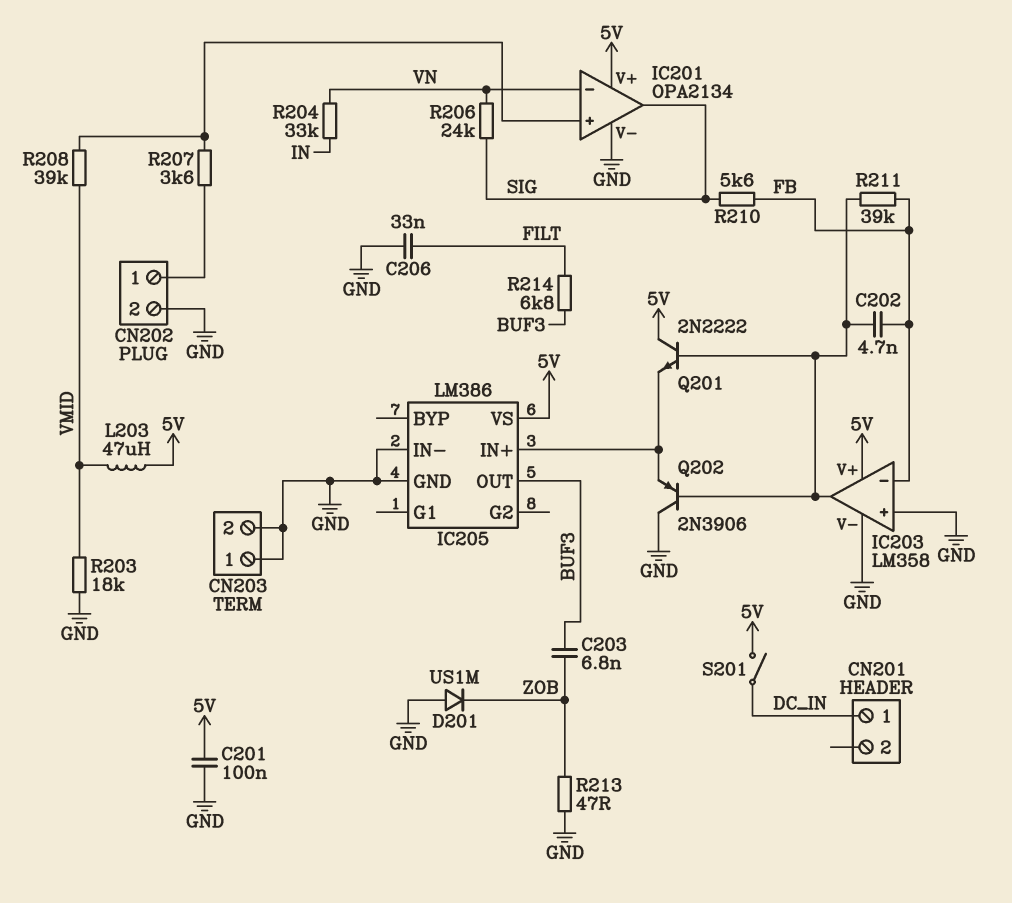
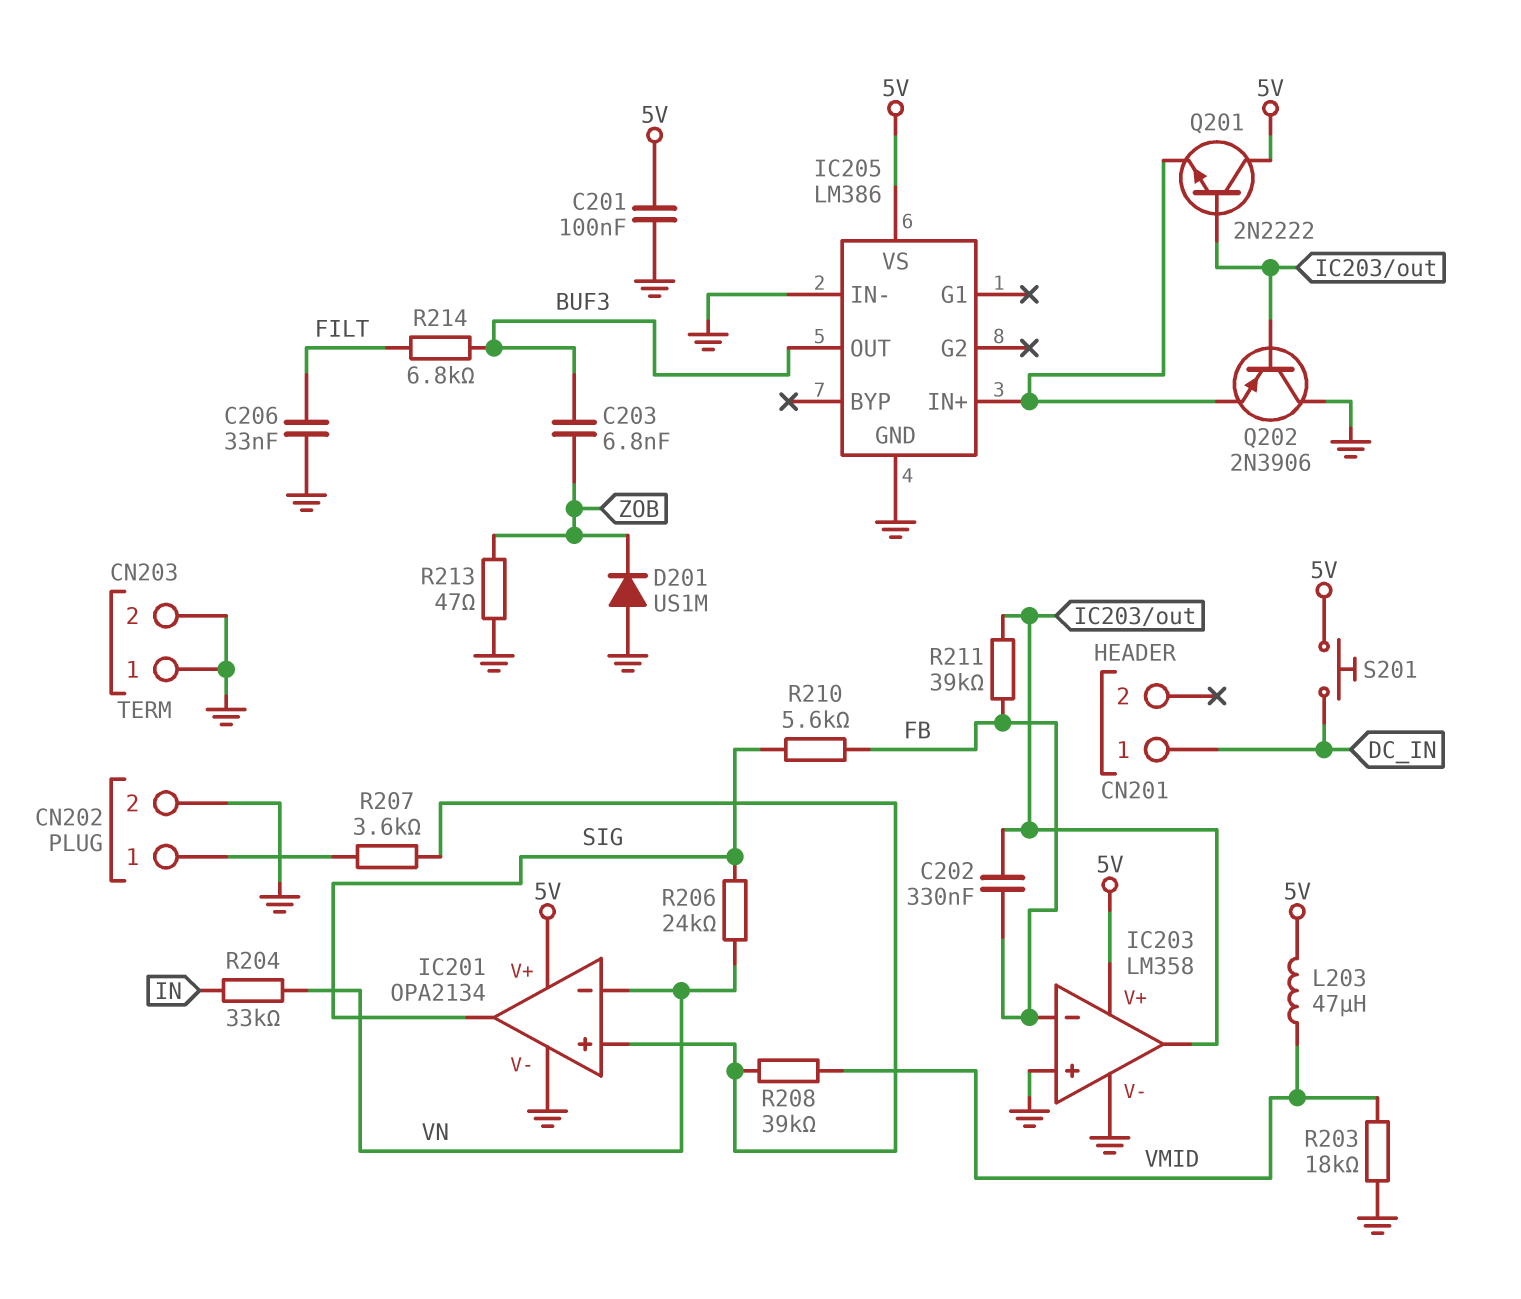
C202: 4.7nF (FB, IC203/out) -> 330nF (FB, IC203/out)
S201: switch (5V, DC_IN) -> button (5V, DC_IN)

